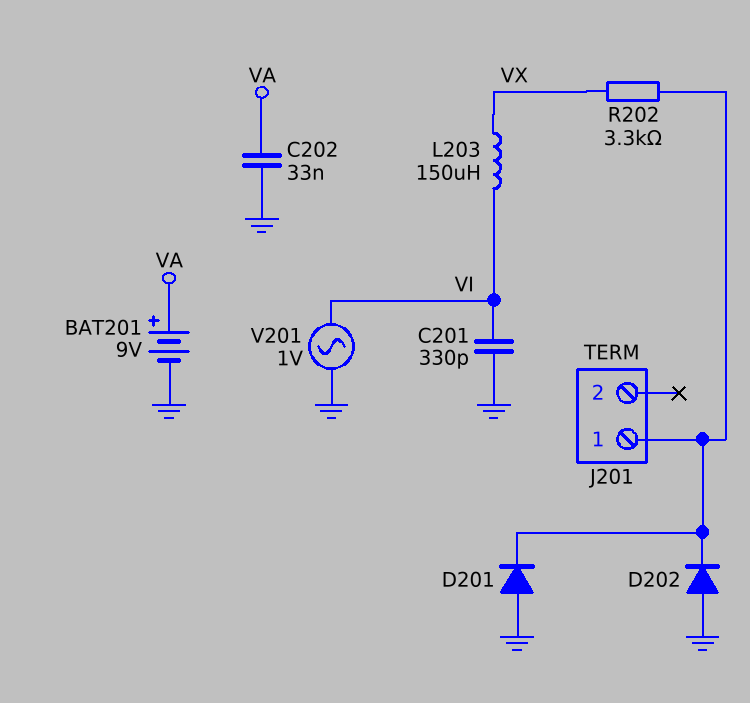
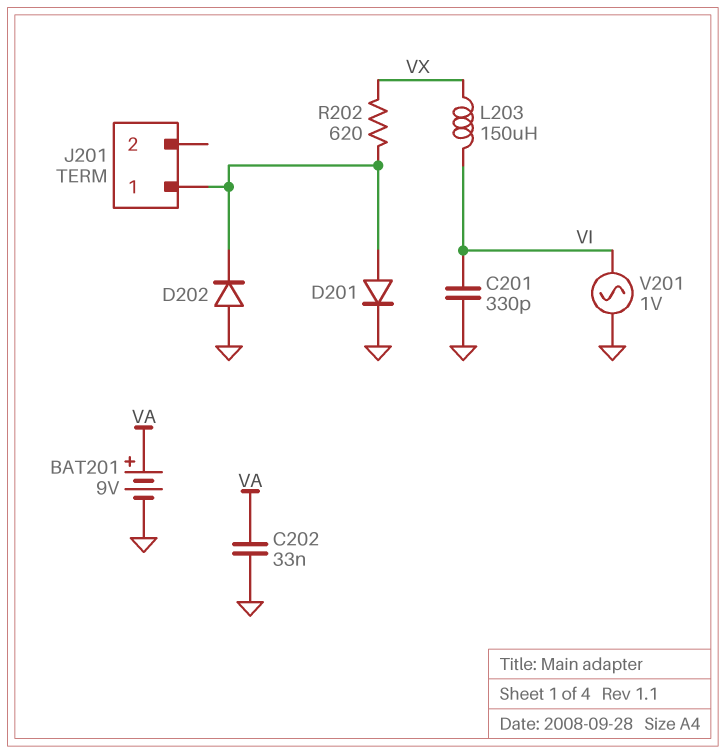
D201: diode (A GND, K J201/1) -> diode (A J201/1, K GND)
R202: 3.3k (J201/1, VX) -> 620 (J201/1, VX)

